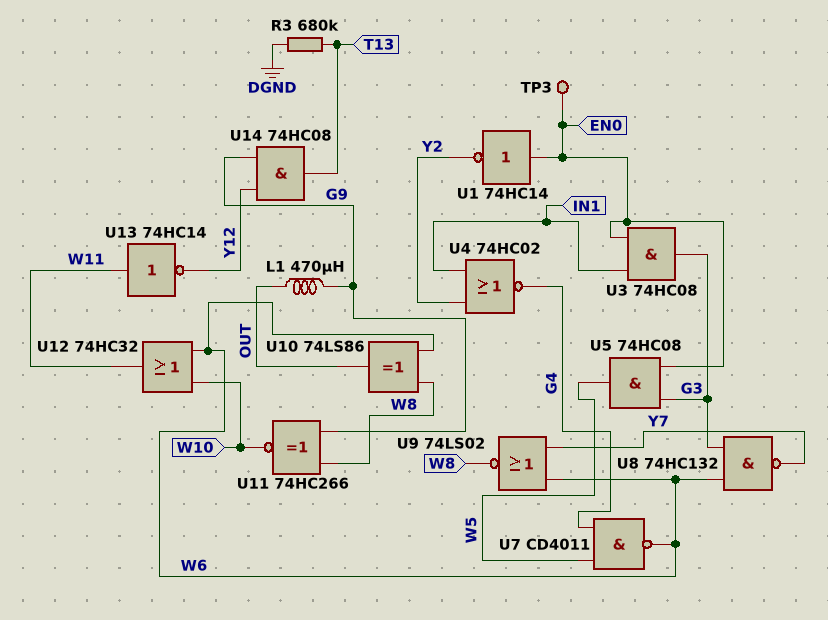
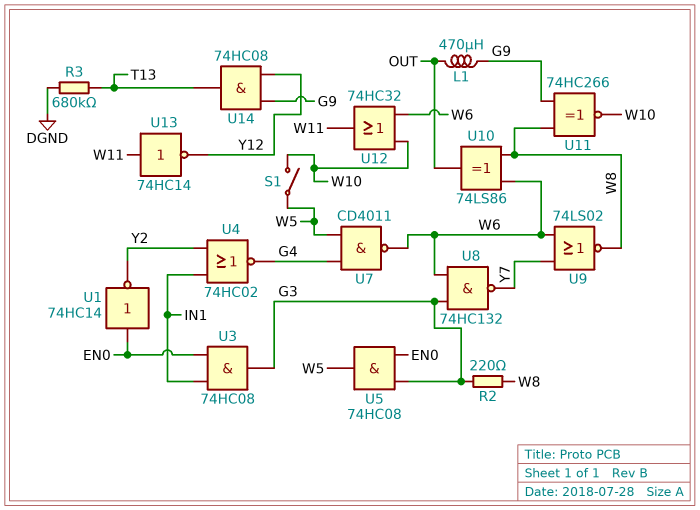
R2: none -> 220 (G3, W8)
S1: none -> switch (W5, W10)
TP3: test point (EN0) -> none

